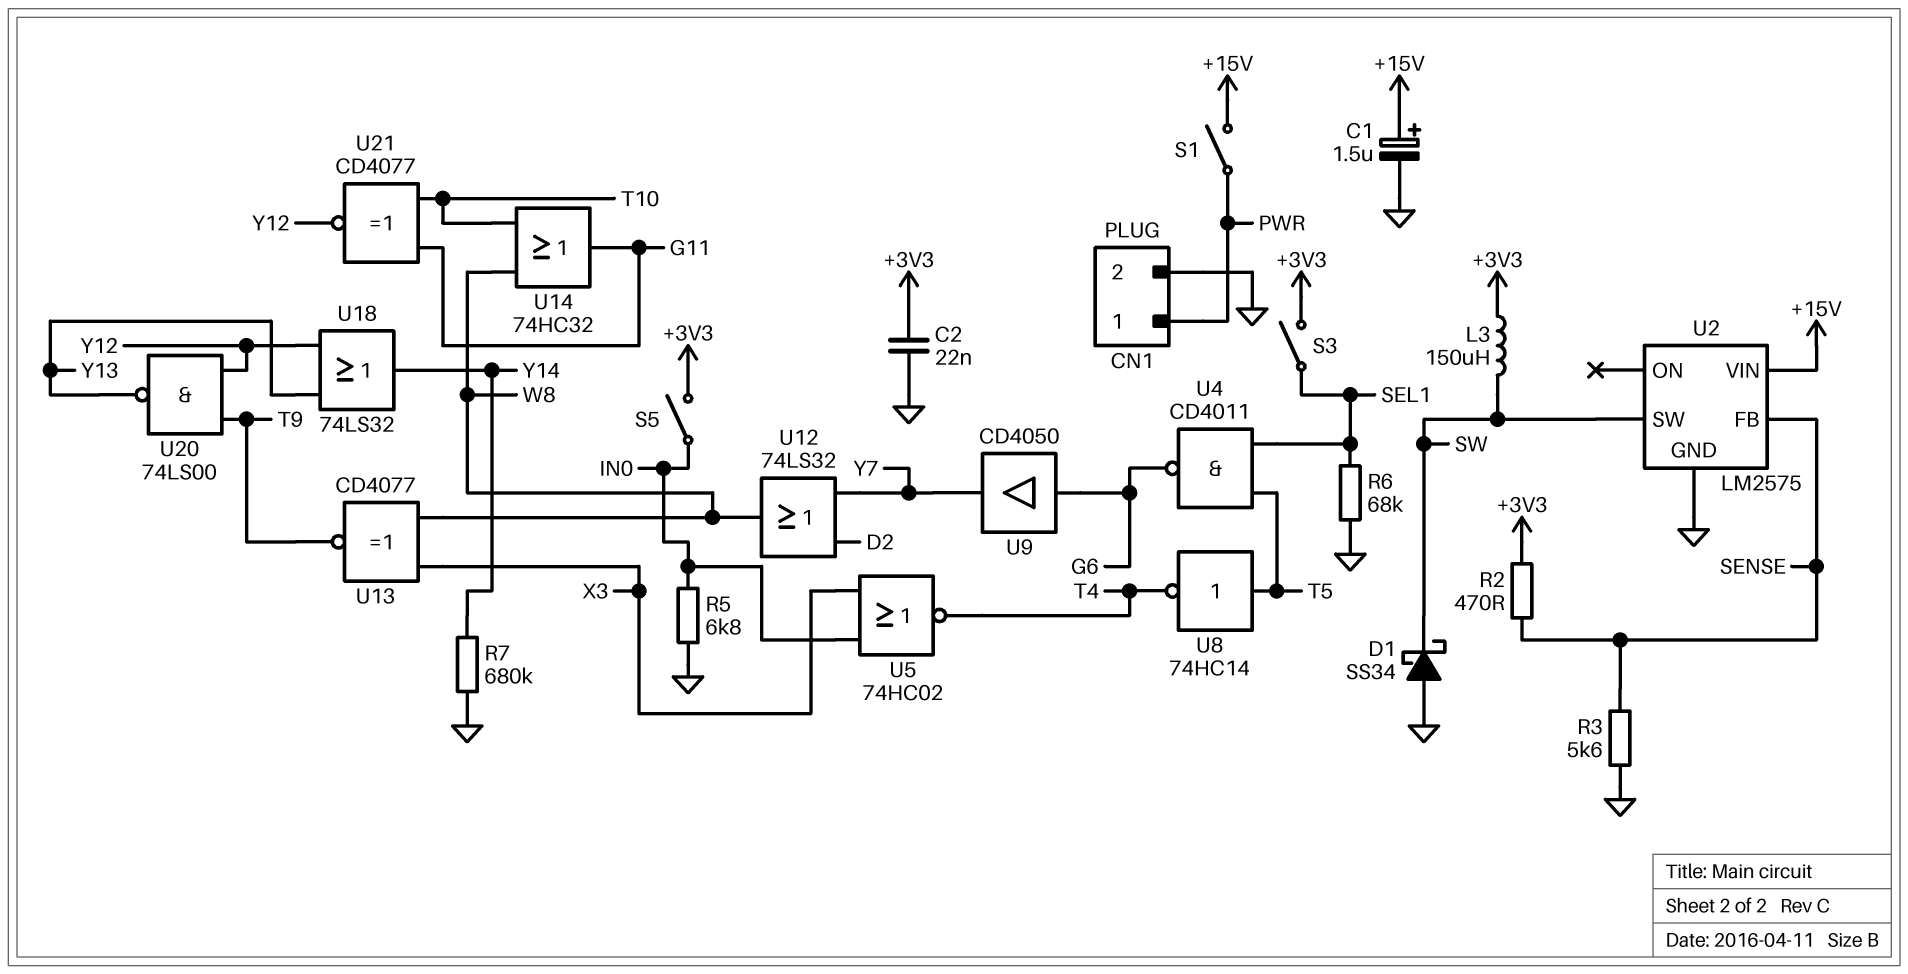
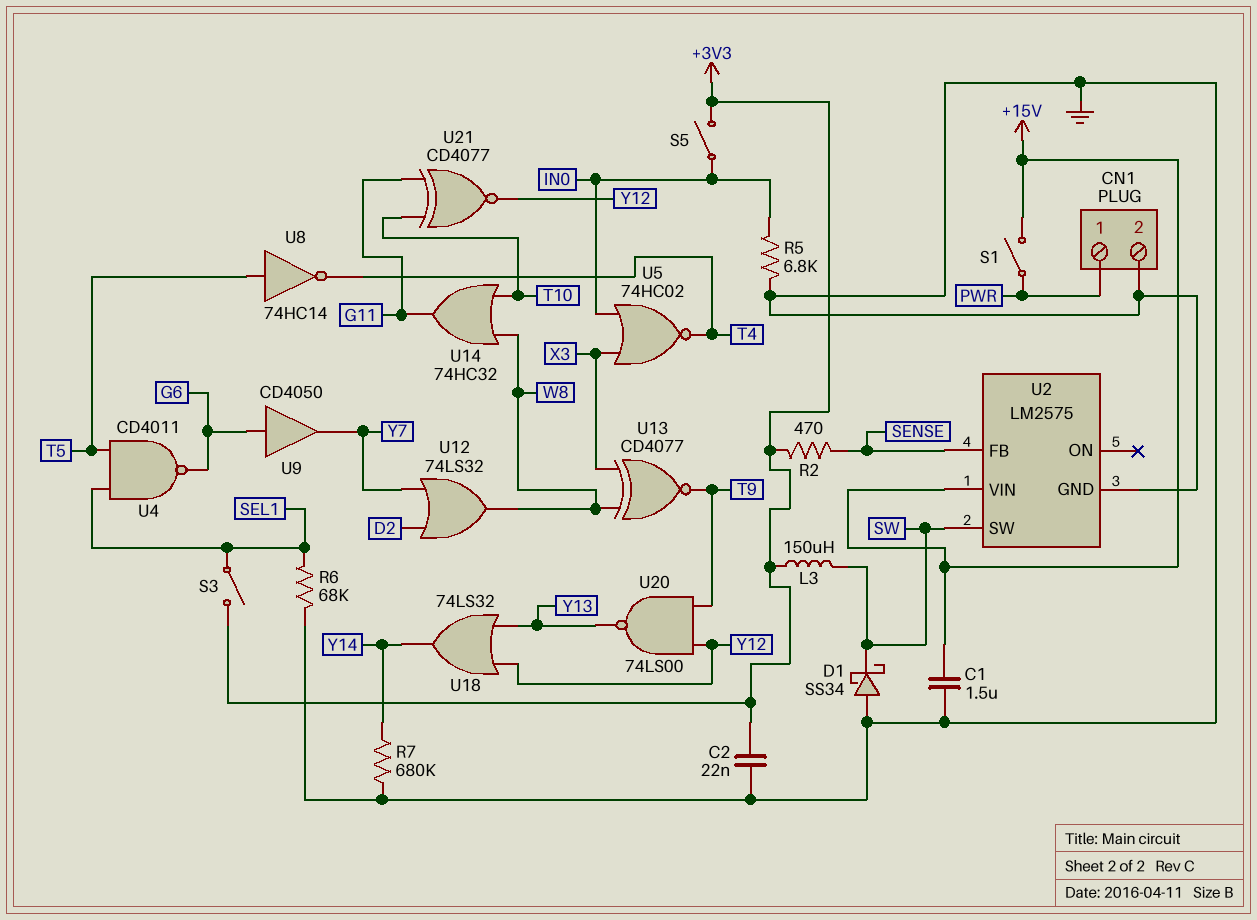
C1: 1.5uF (plus +15V, minus GND) -> 1.5uF (+15V, GND)
R3: 5.6k (GND, SENSE) -> none

